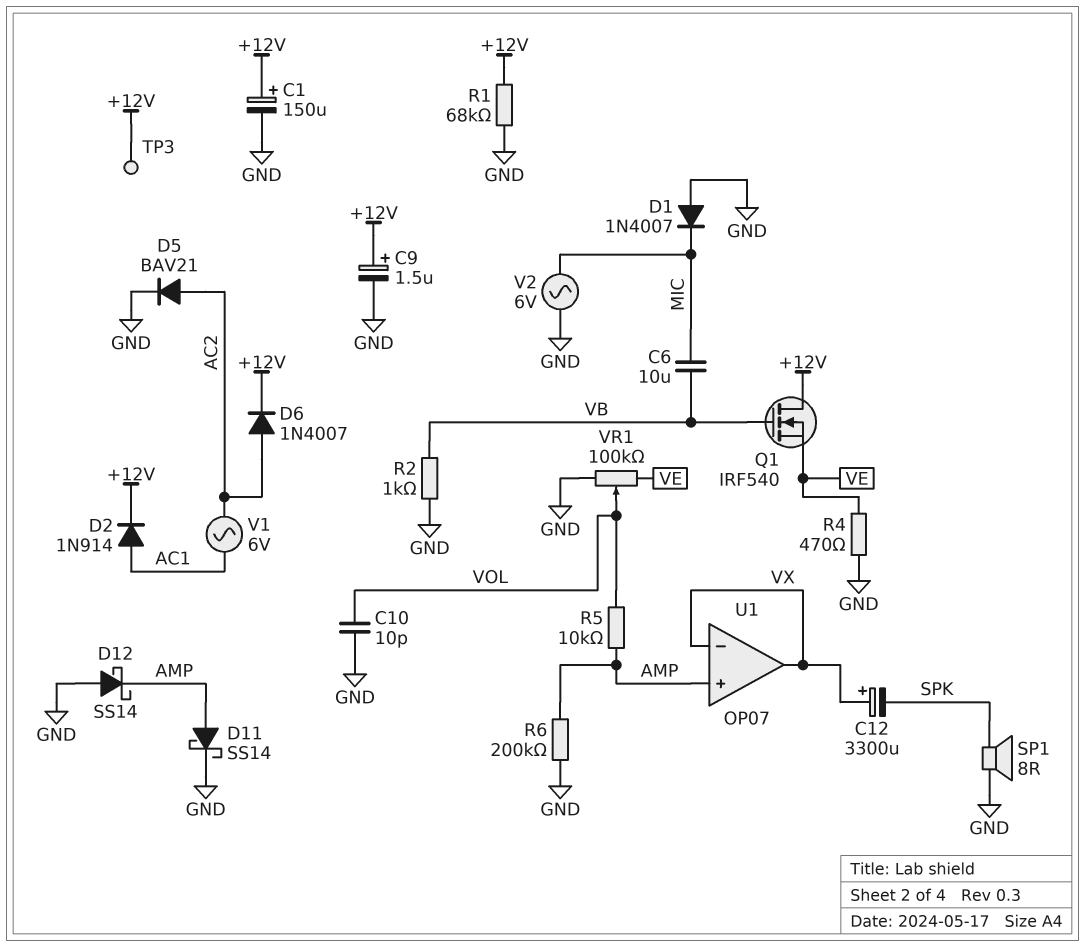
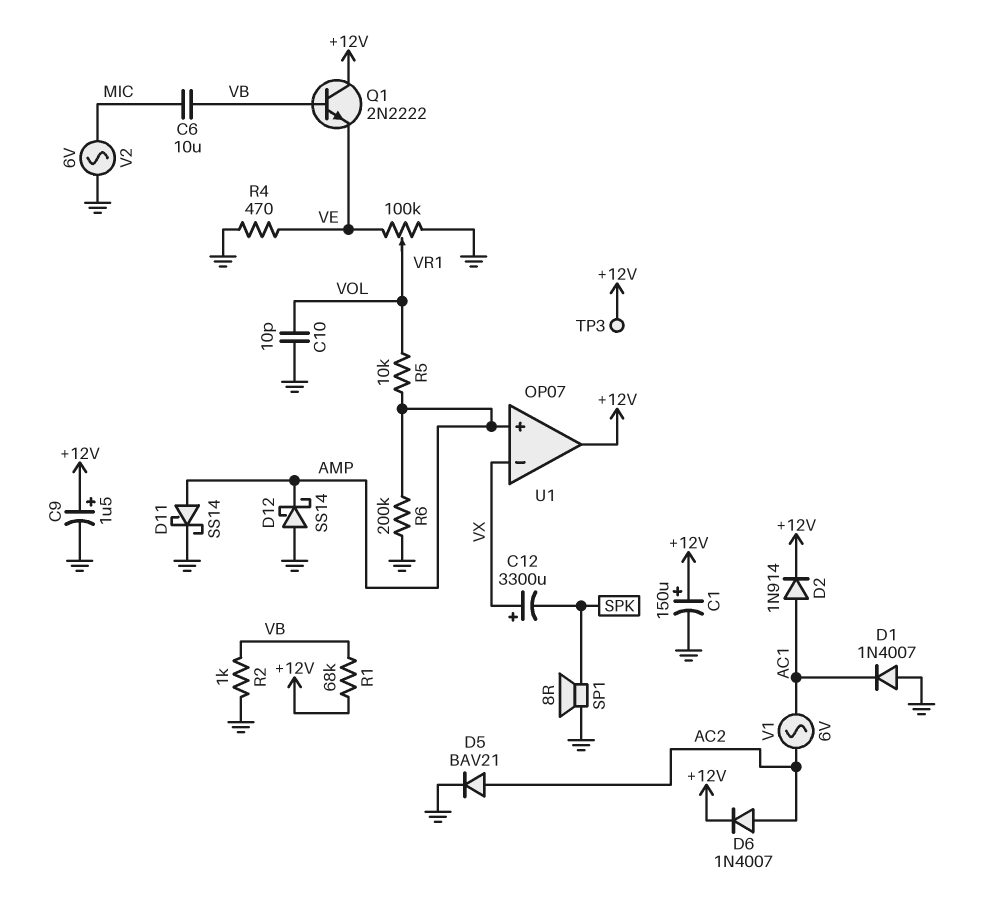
D1: diode 1N4007 (A GND, K MIC) -> diode 1N4007 (A GND, K AC1)
Q1: NMOS IRF540 (G VB, D +12V, S VE) -> NPN 2N2222 (B VB, C +12V, E VE)
R1: 68k (+12V, GND) -> 68k (+12V, VB)
U1 pin out: VX -> +12V

